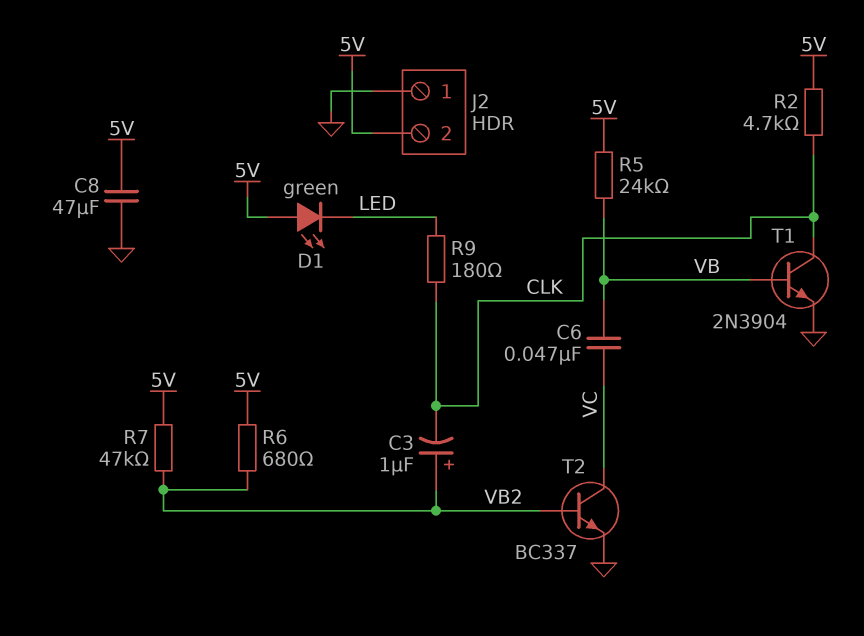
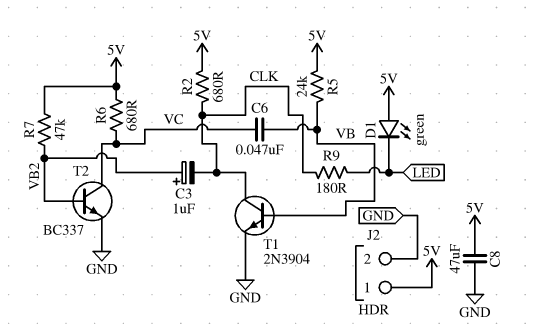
J2 pin 1: GND -> 5V
J2 pin 2: 5V -> GND
R2: 4.7k (5V, CLK) -> 680 (5V, CLK)
R6: 680 (5V, VB2) -> 680 (5V, VC)

